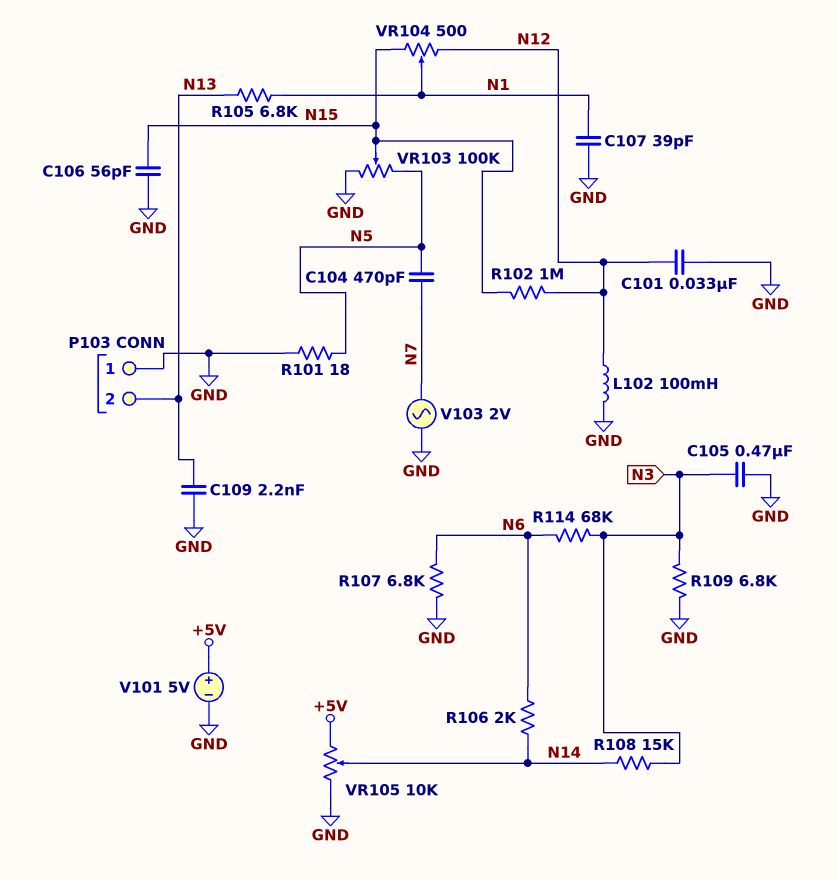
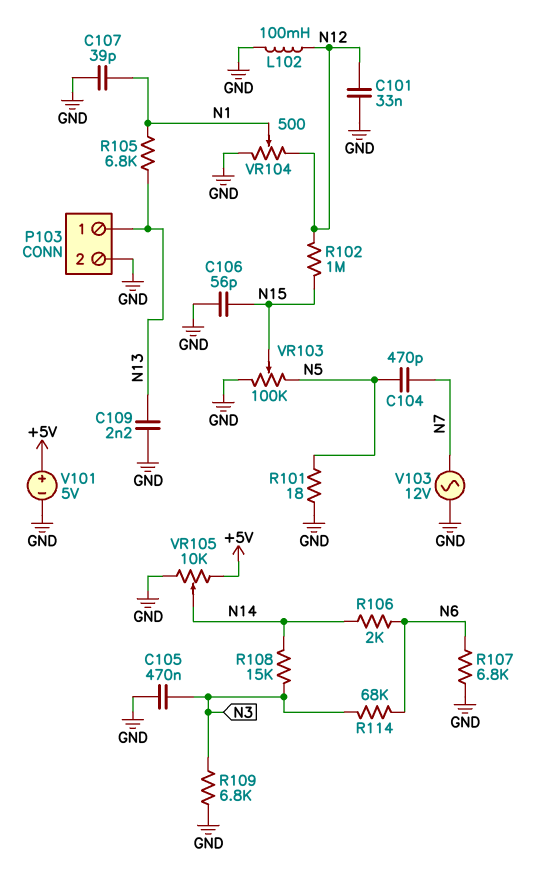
P103 pin 1: GND -> N13
P103 pin 2: N13 -> GND
V103: AC 2V (GND, N7) -> AC 12V (GND, N7)
VR104: 500 (N12, N15, wiper N1) -> 500 (GND, N12, wiper N1)

